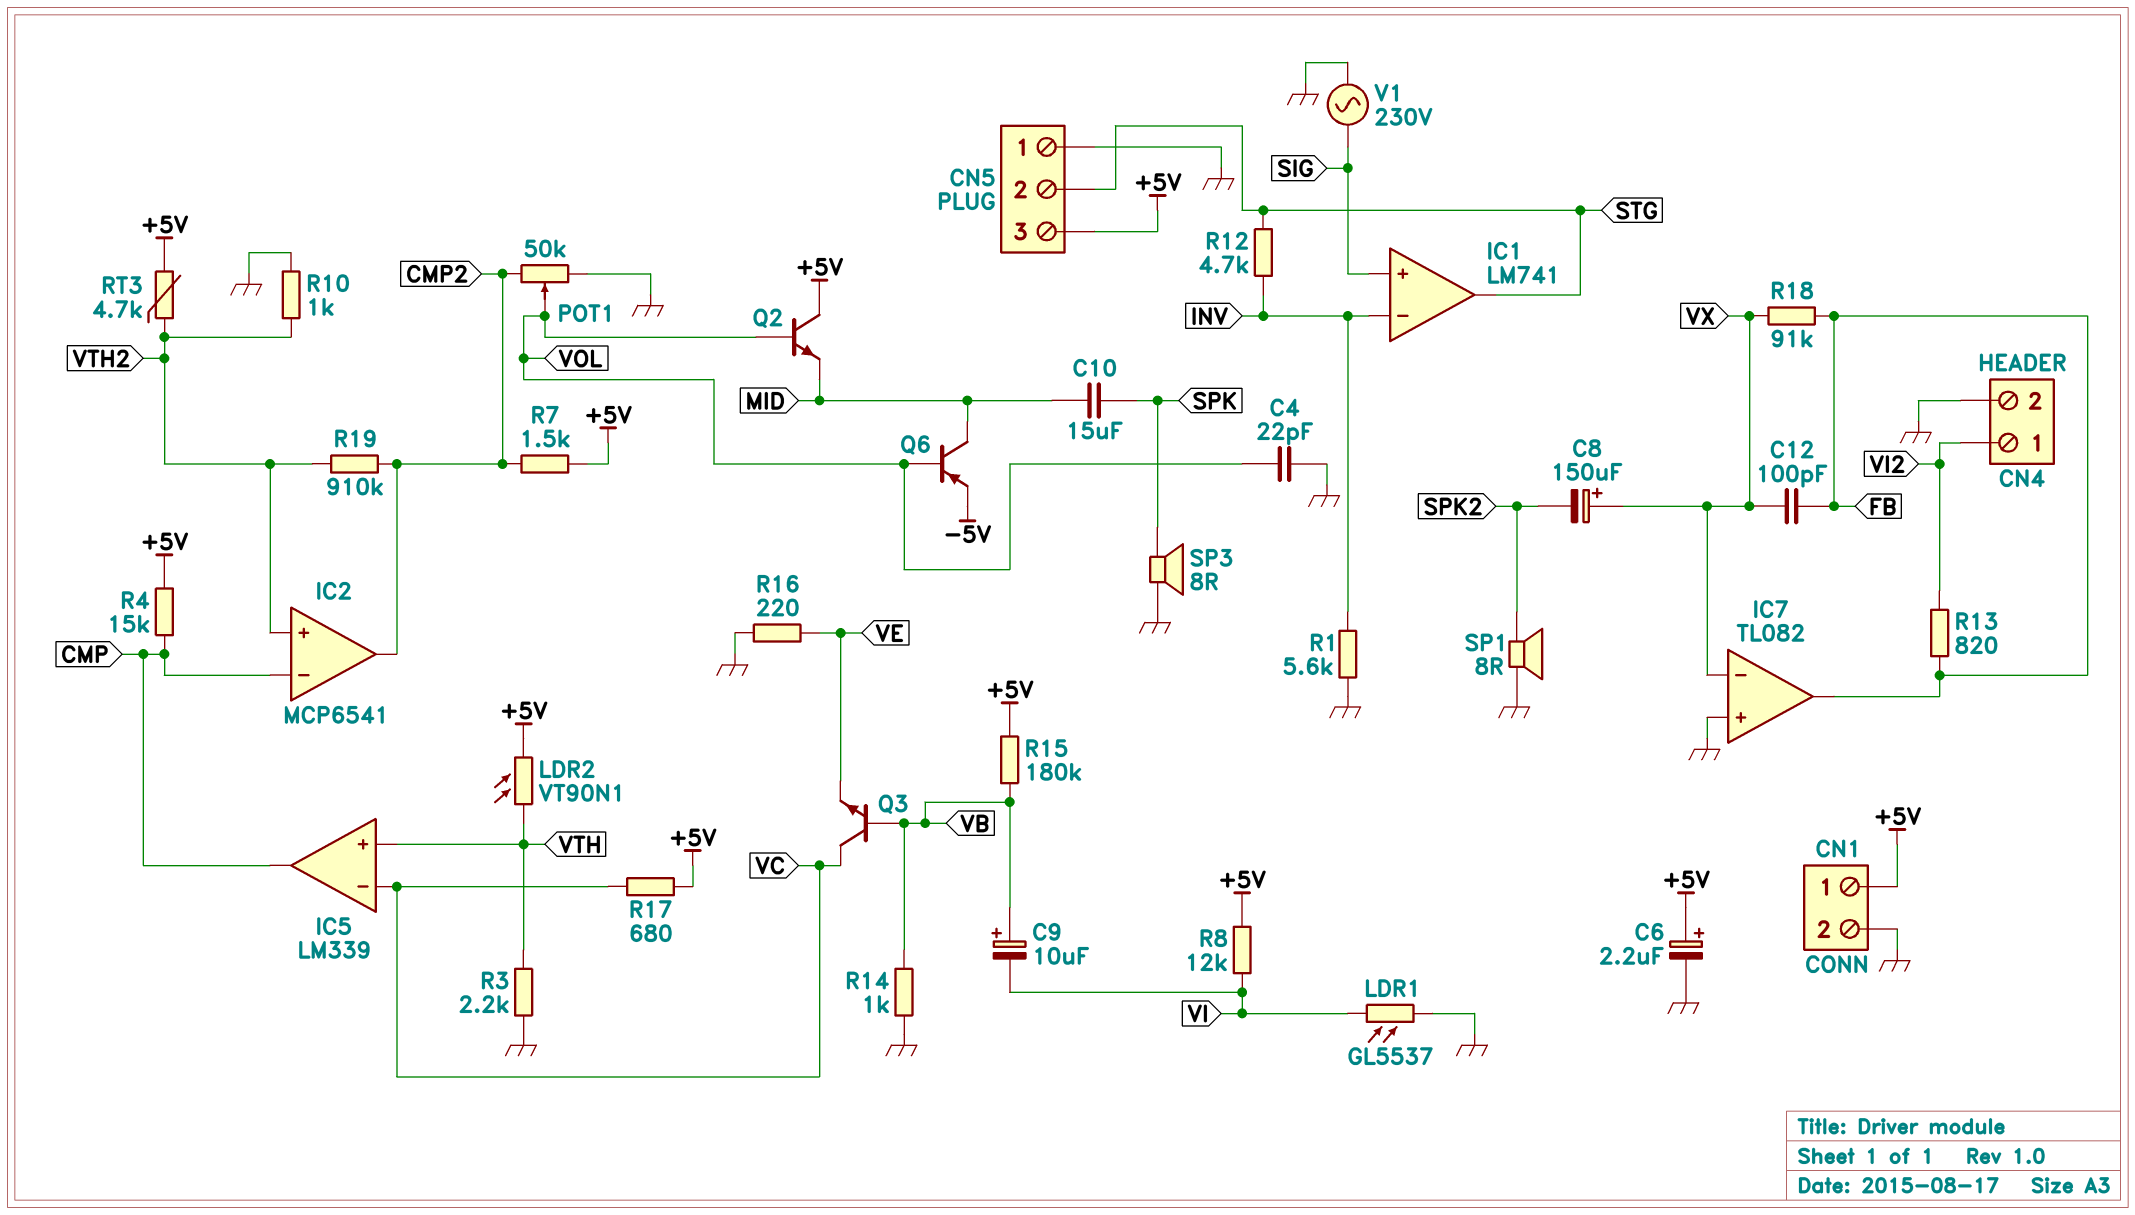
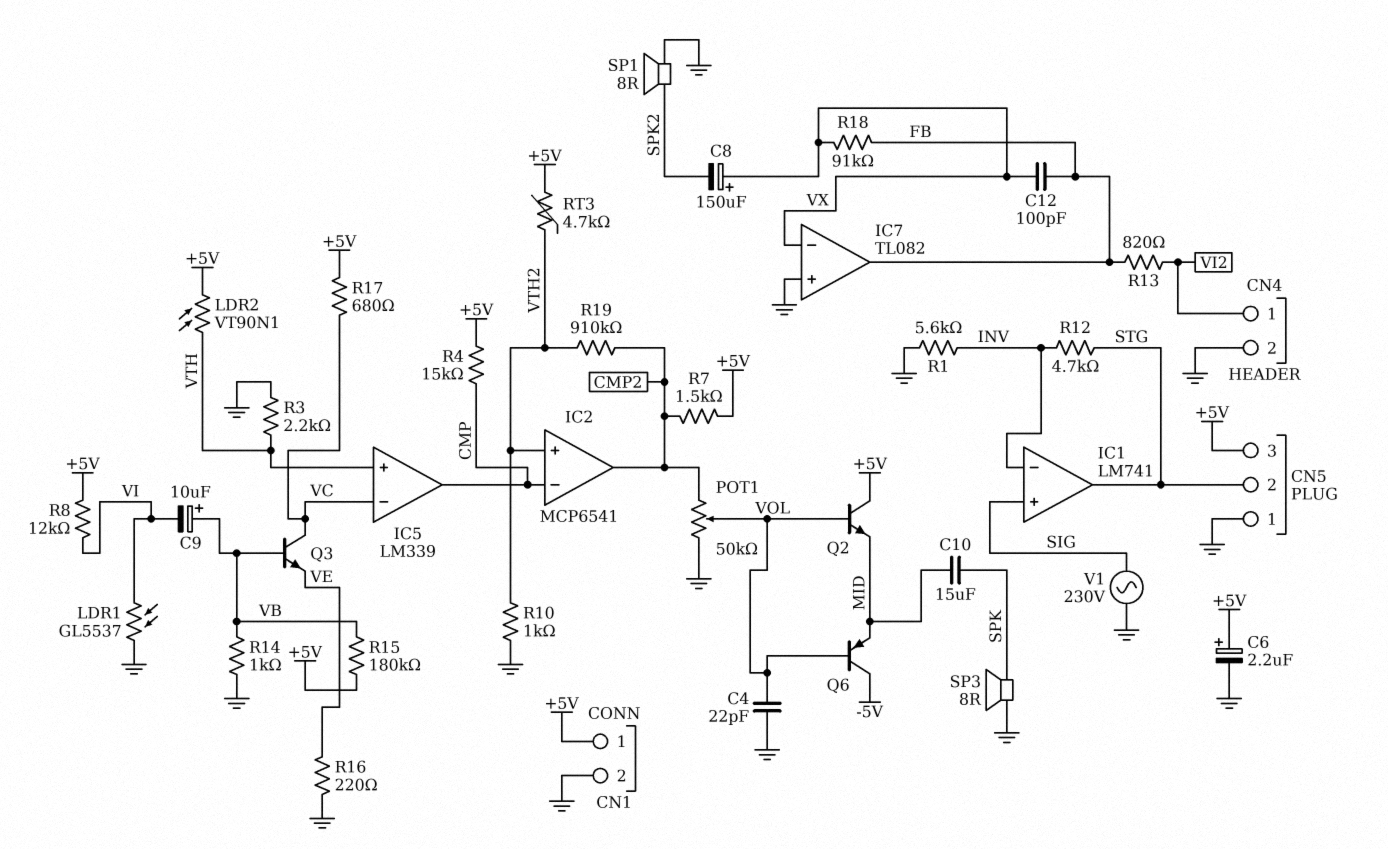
Q6: PNP (B VOL, C MID, E -5V) -> PNP (B VOL, C -5V, E MID)

